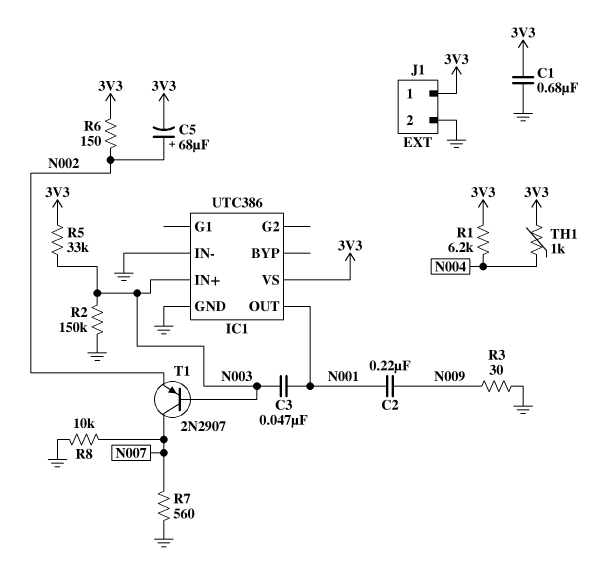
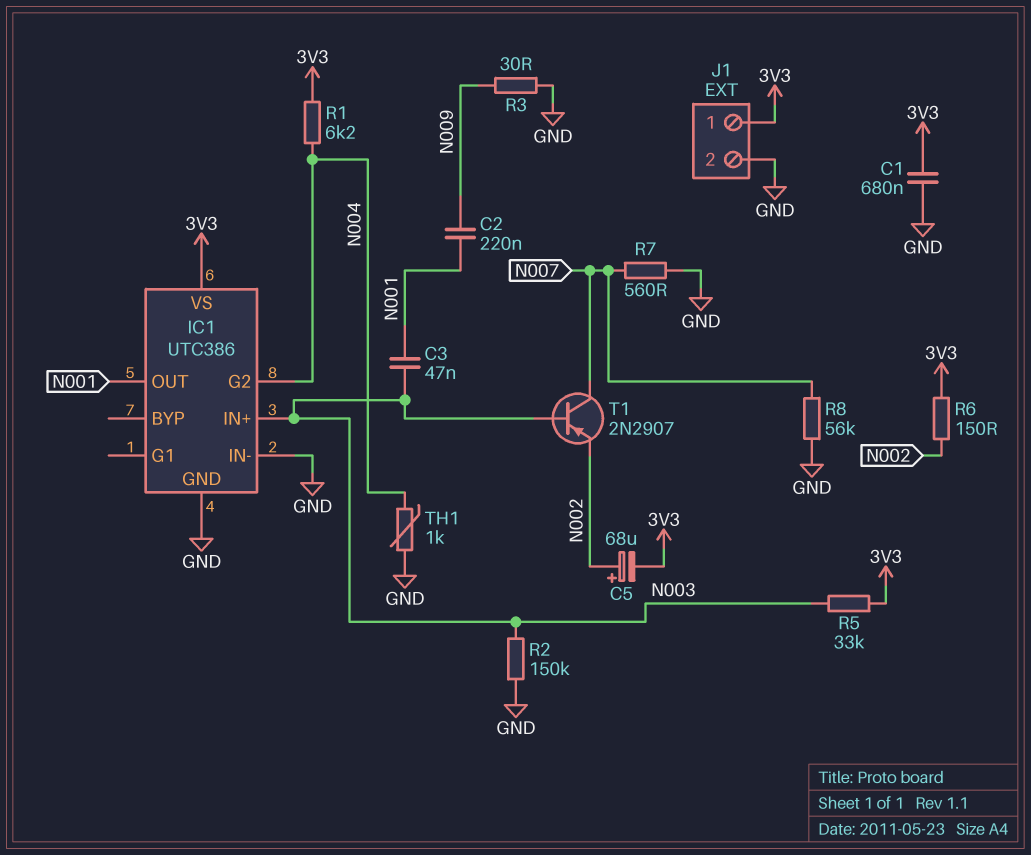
IC1 pin G2: none -> N004
R8: 10k (GND, N007) -> 56k (GND, N007)
TH1: 1k (3V3, N004) -> 1k (GND, N004)

